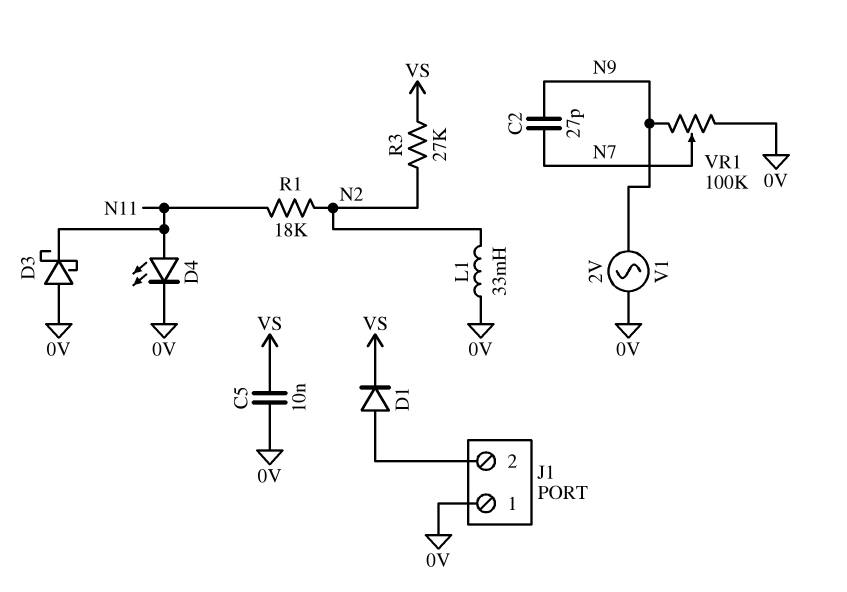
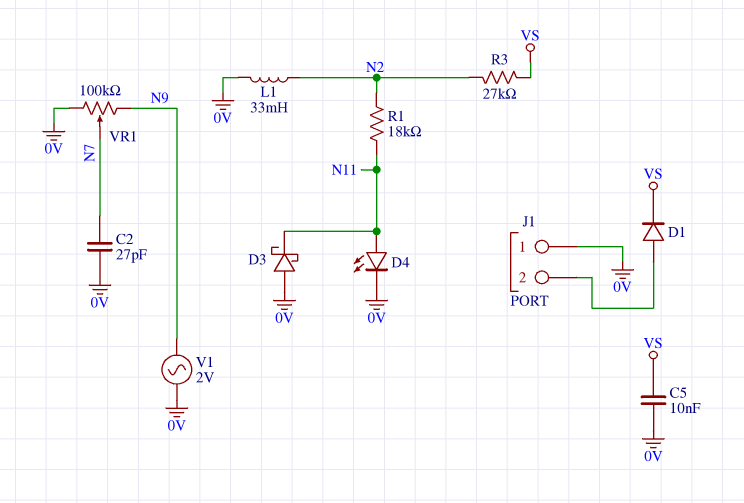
C2: 27pF (N7, N9) -> 27pF (0V, N7)

